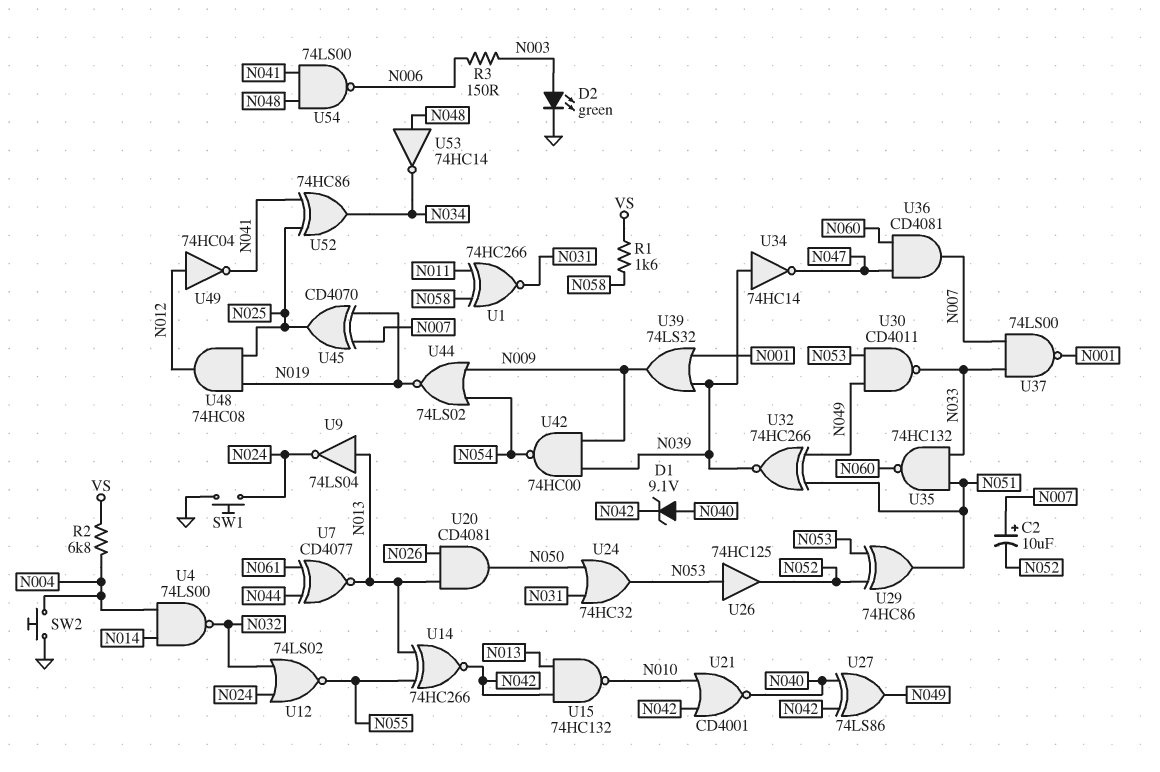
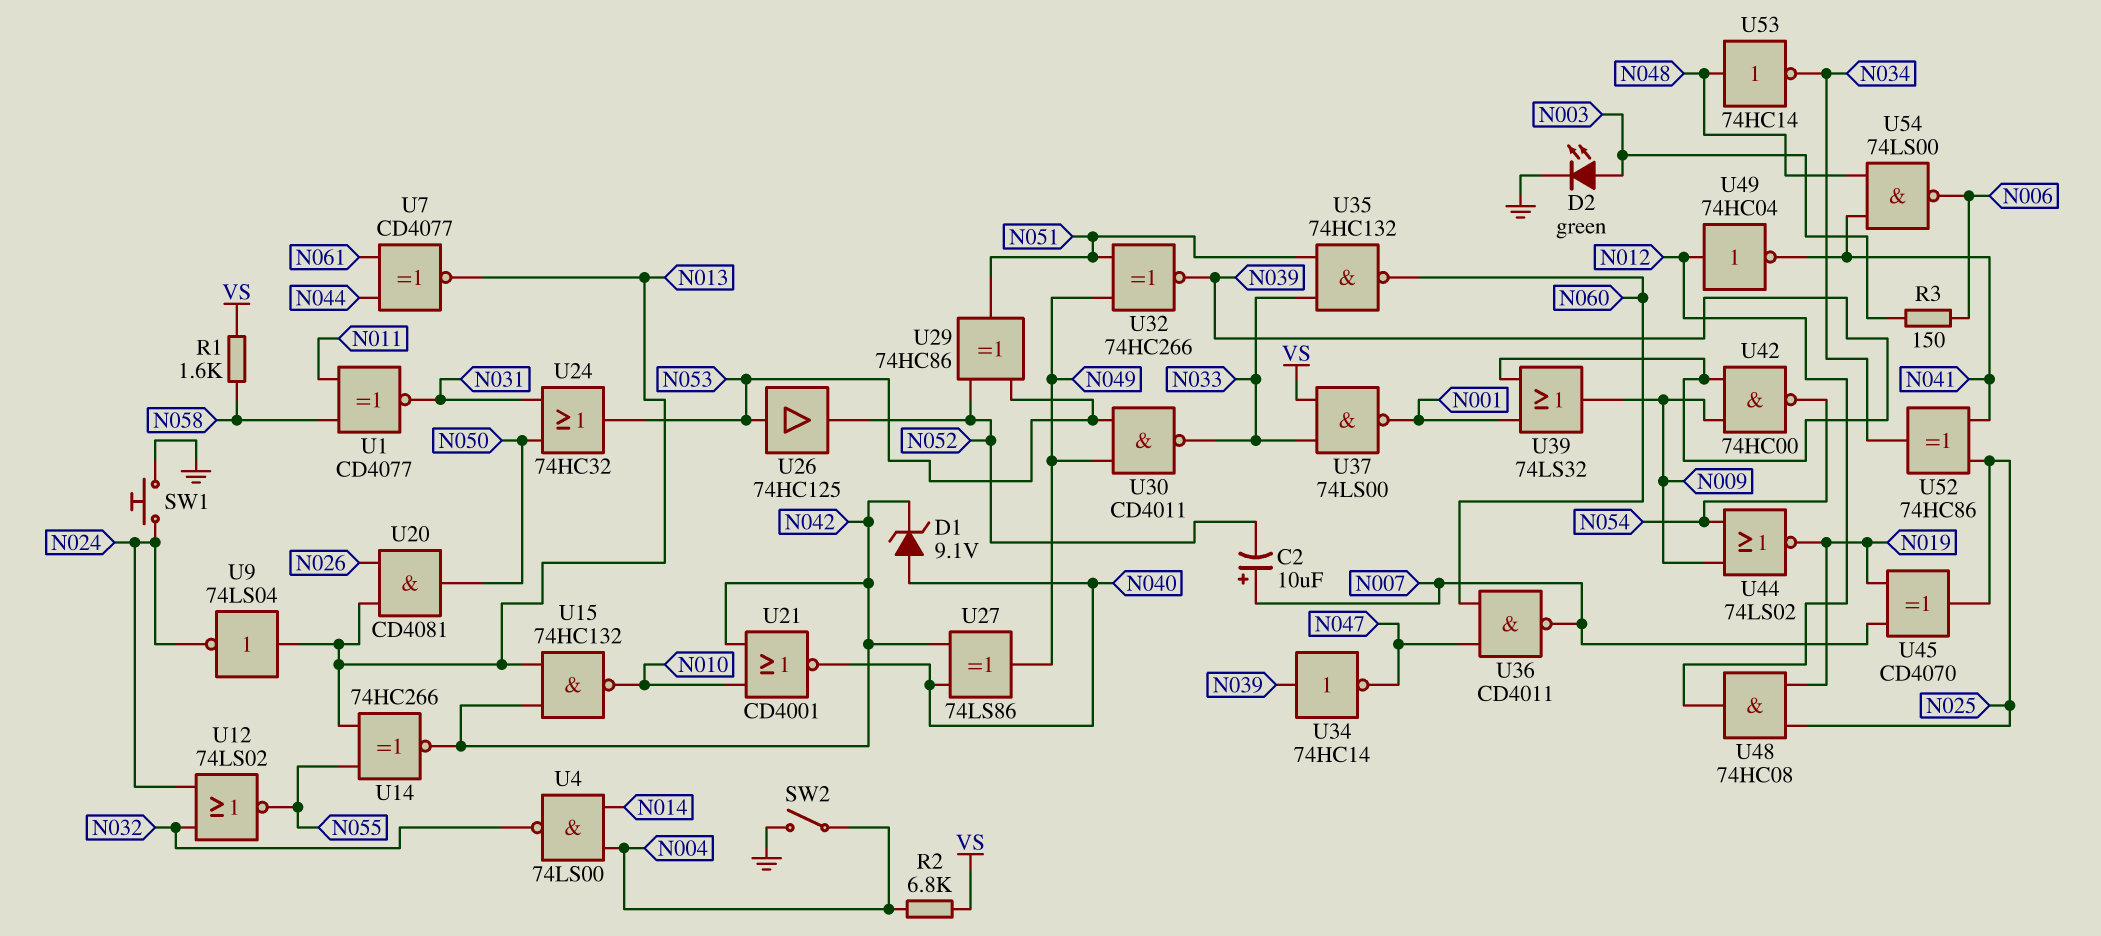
SW2: button (GND, N004) -> switch (GND, N004)
U1: XNOR 74HC266 (in N011, in N058, out N031) -> XNOR CD4077 (in N011, in N058, out N031)
U36: AND CD4081 (in N047, in N060, out N007) -> NAND CD4011 (in N047, in N060, out N007)
U37: NAND 74LS00 (in N007, in N033, out N001) -> NAND 74LS00 (in N033, in VS, out N001)

